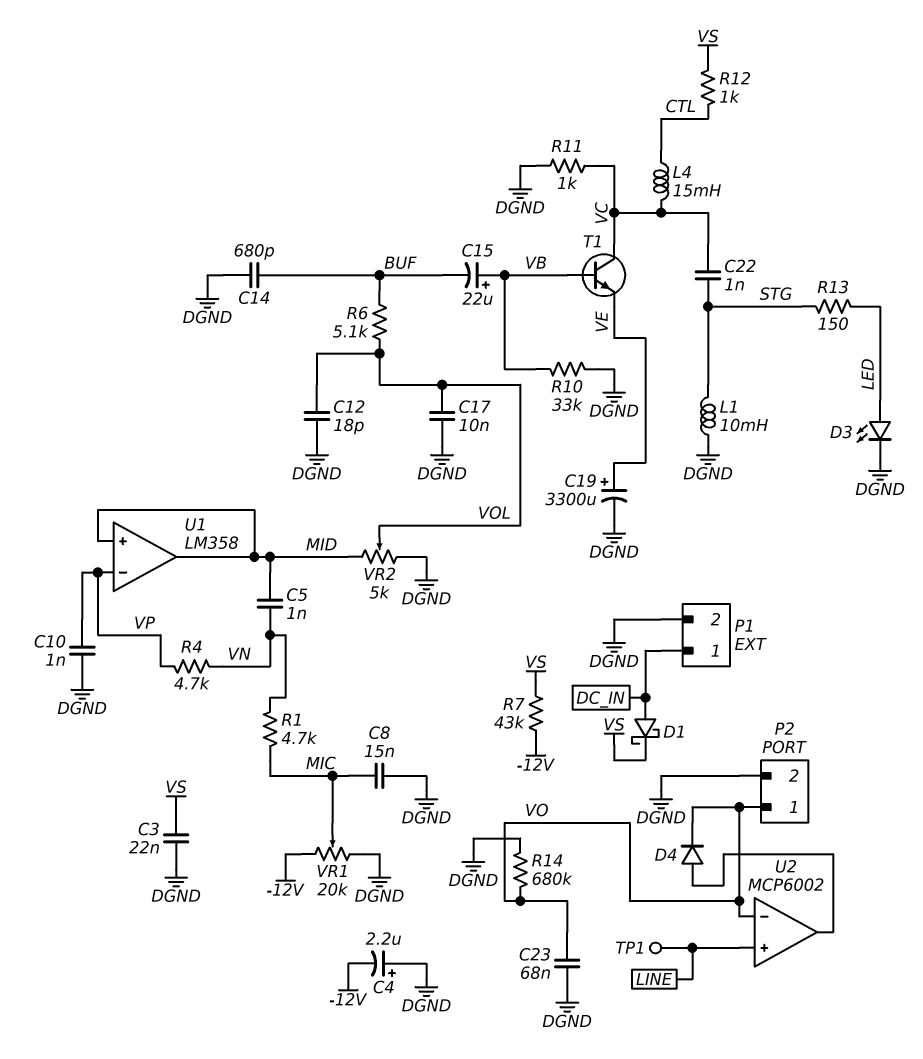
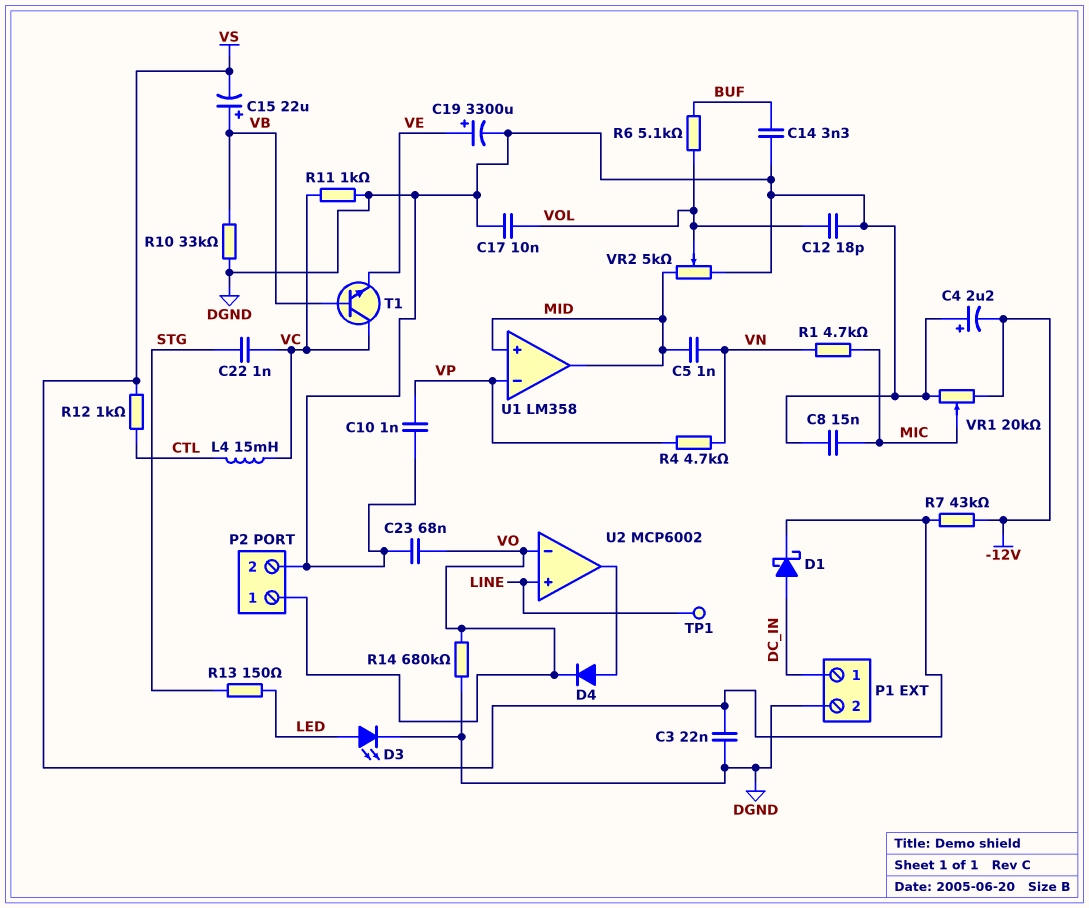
C14: 680pF (BUF, DGND) -> 3.3nF (BUF, DGND)
C15: 22uF (plus VB, minus BUF) -> 22uF (plus VB, minus VS)
L1: 10mH (DGND, STG) -> none

